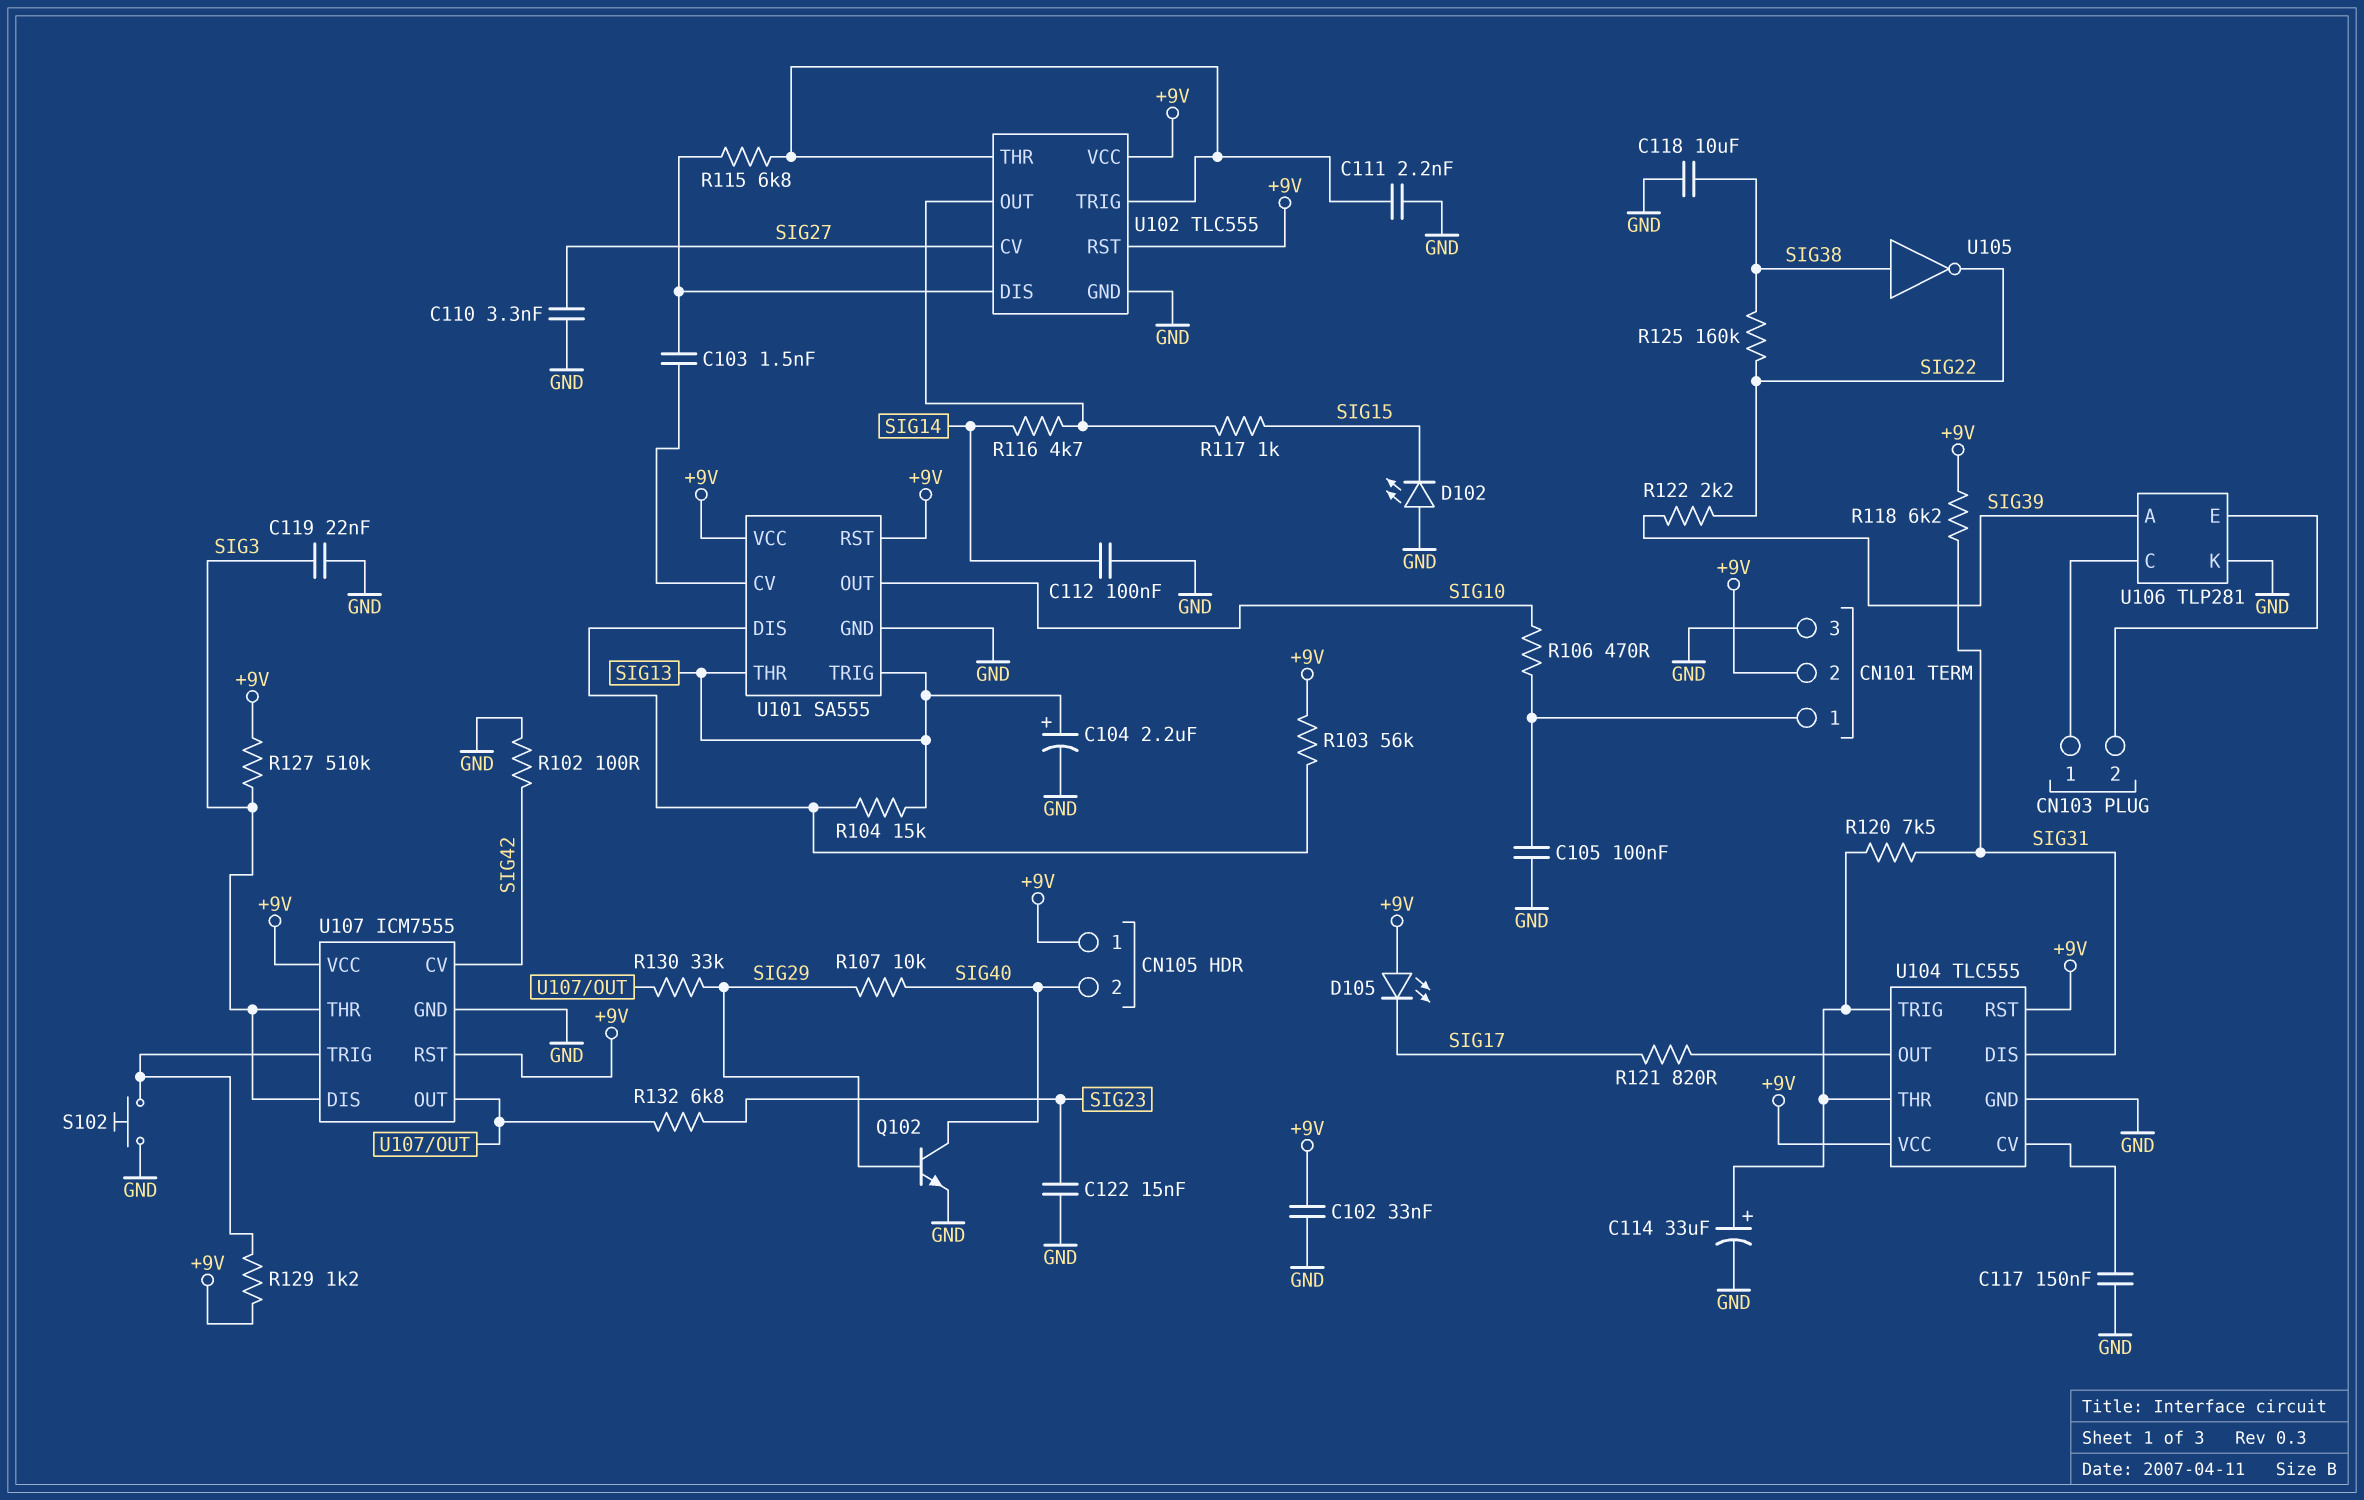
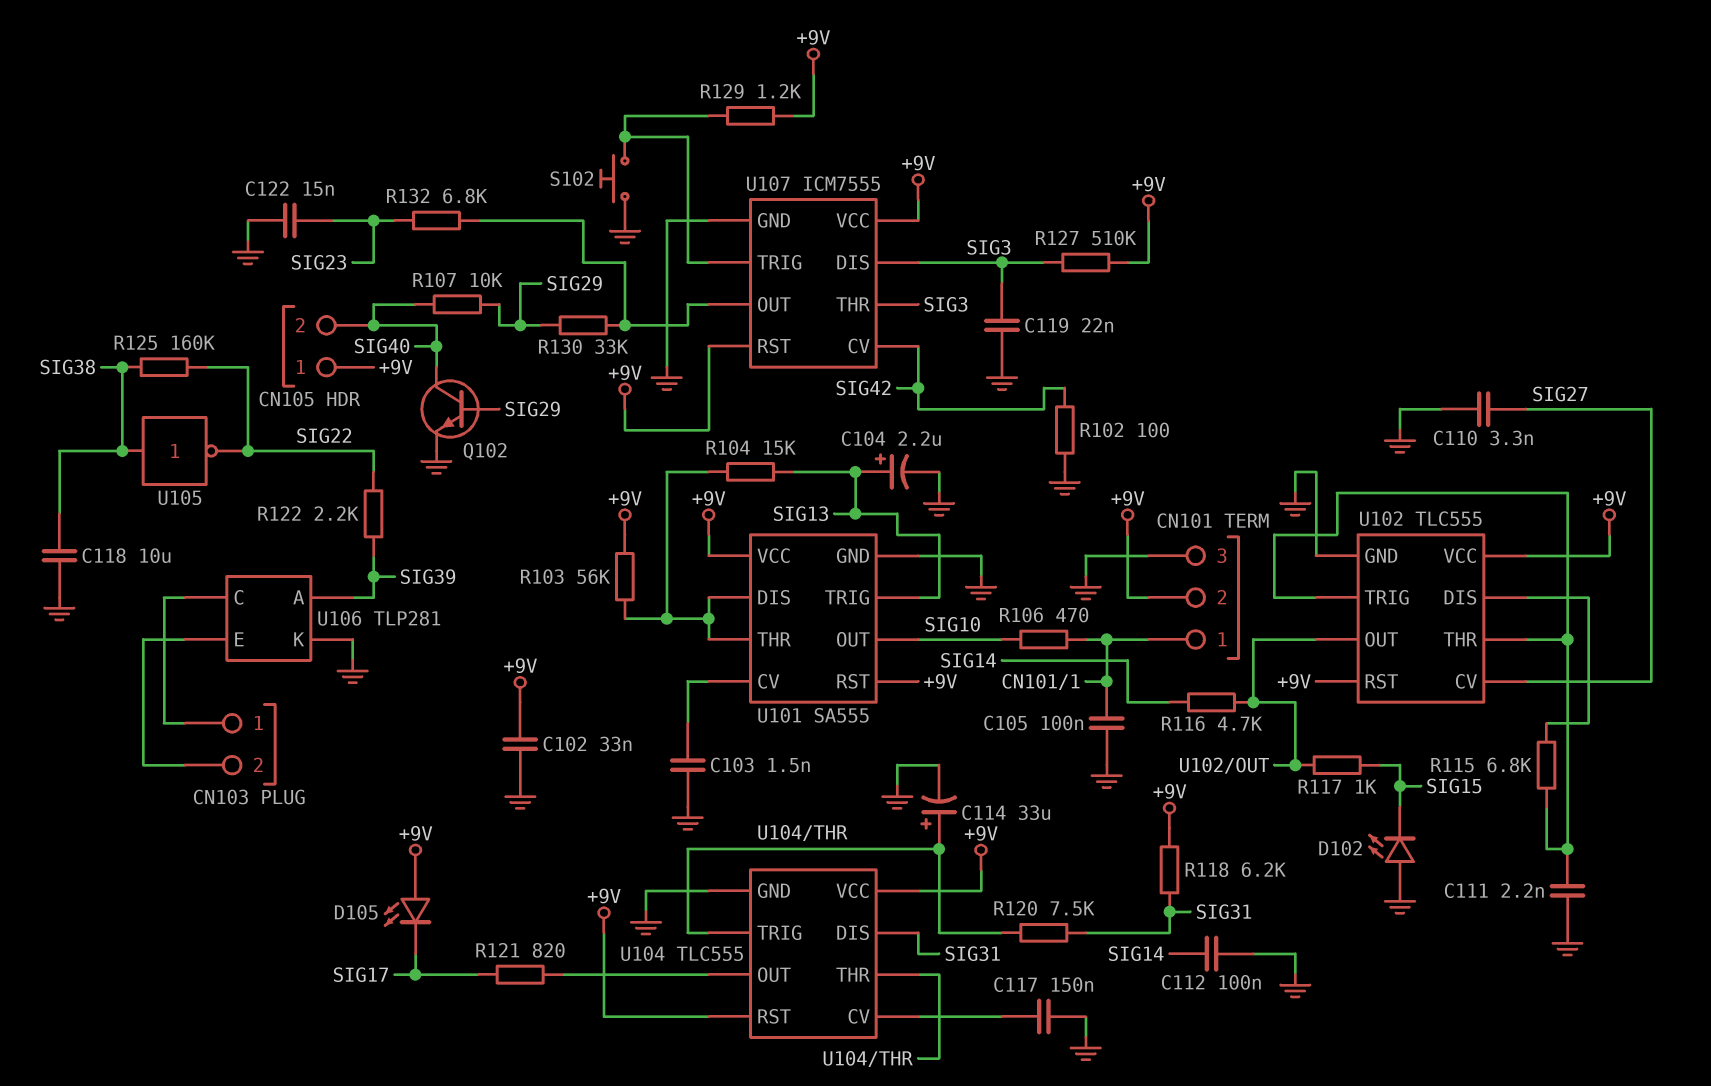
C103: 1.5nF (U101/CV, U102/DIS) -> 1.5nF (GND, U101/CV)
U101 pin THR: SIG13 -> U101/DIS

